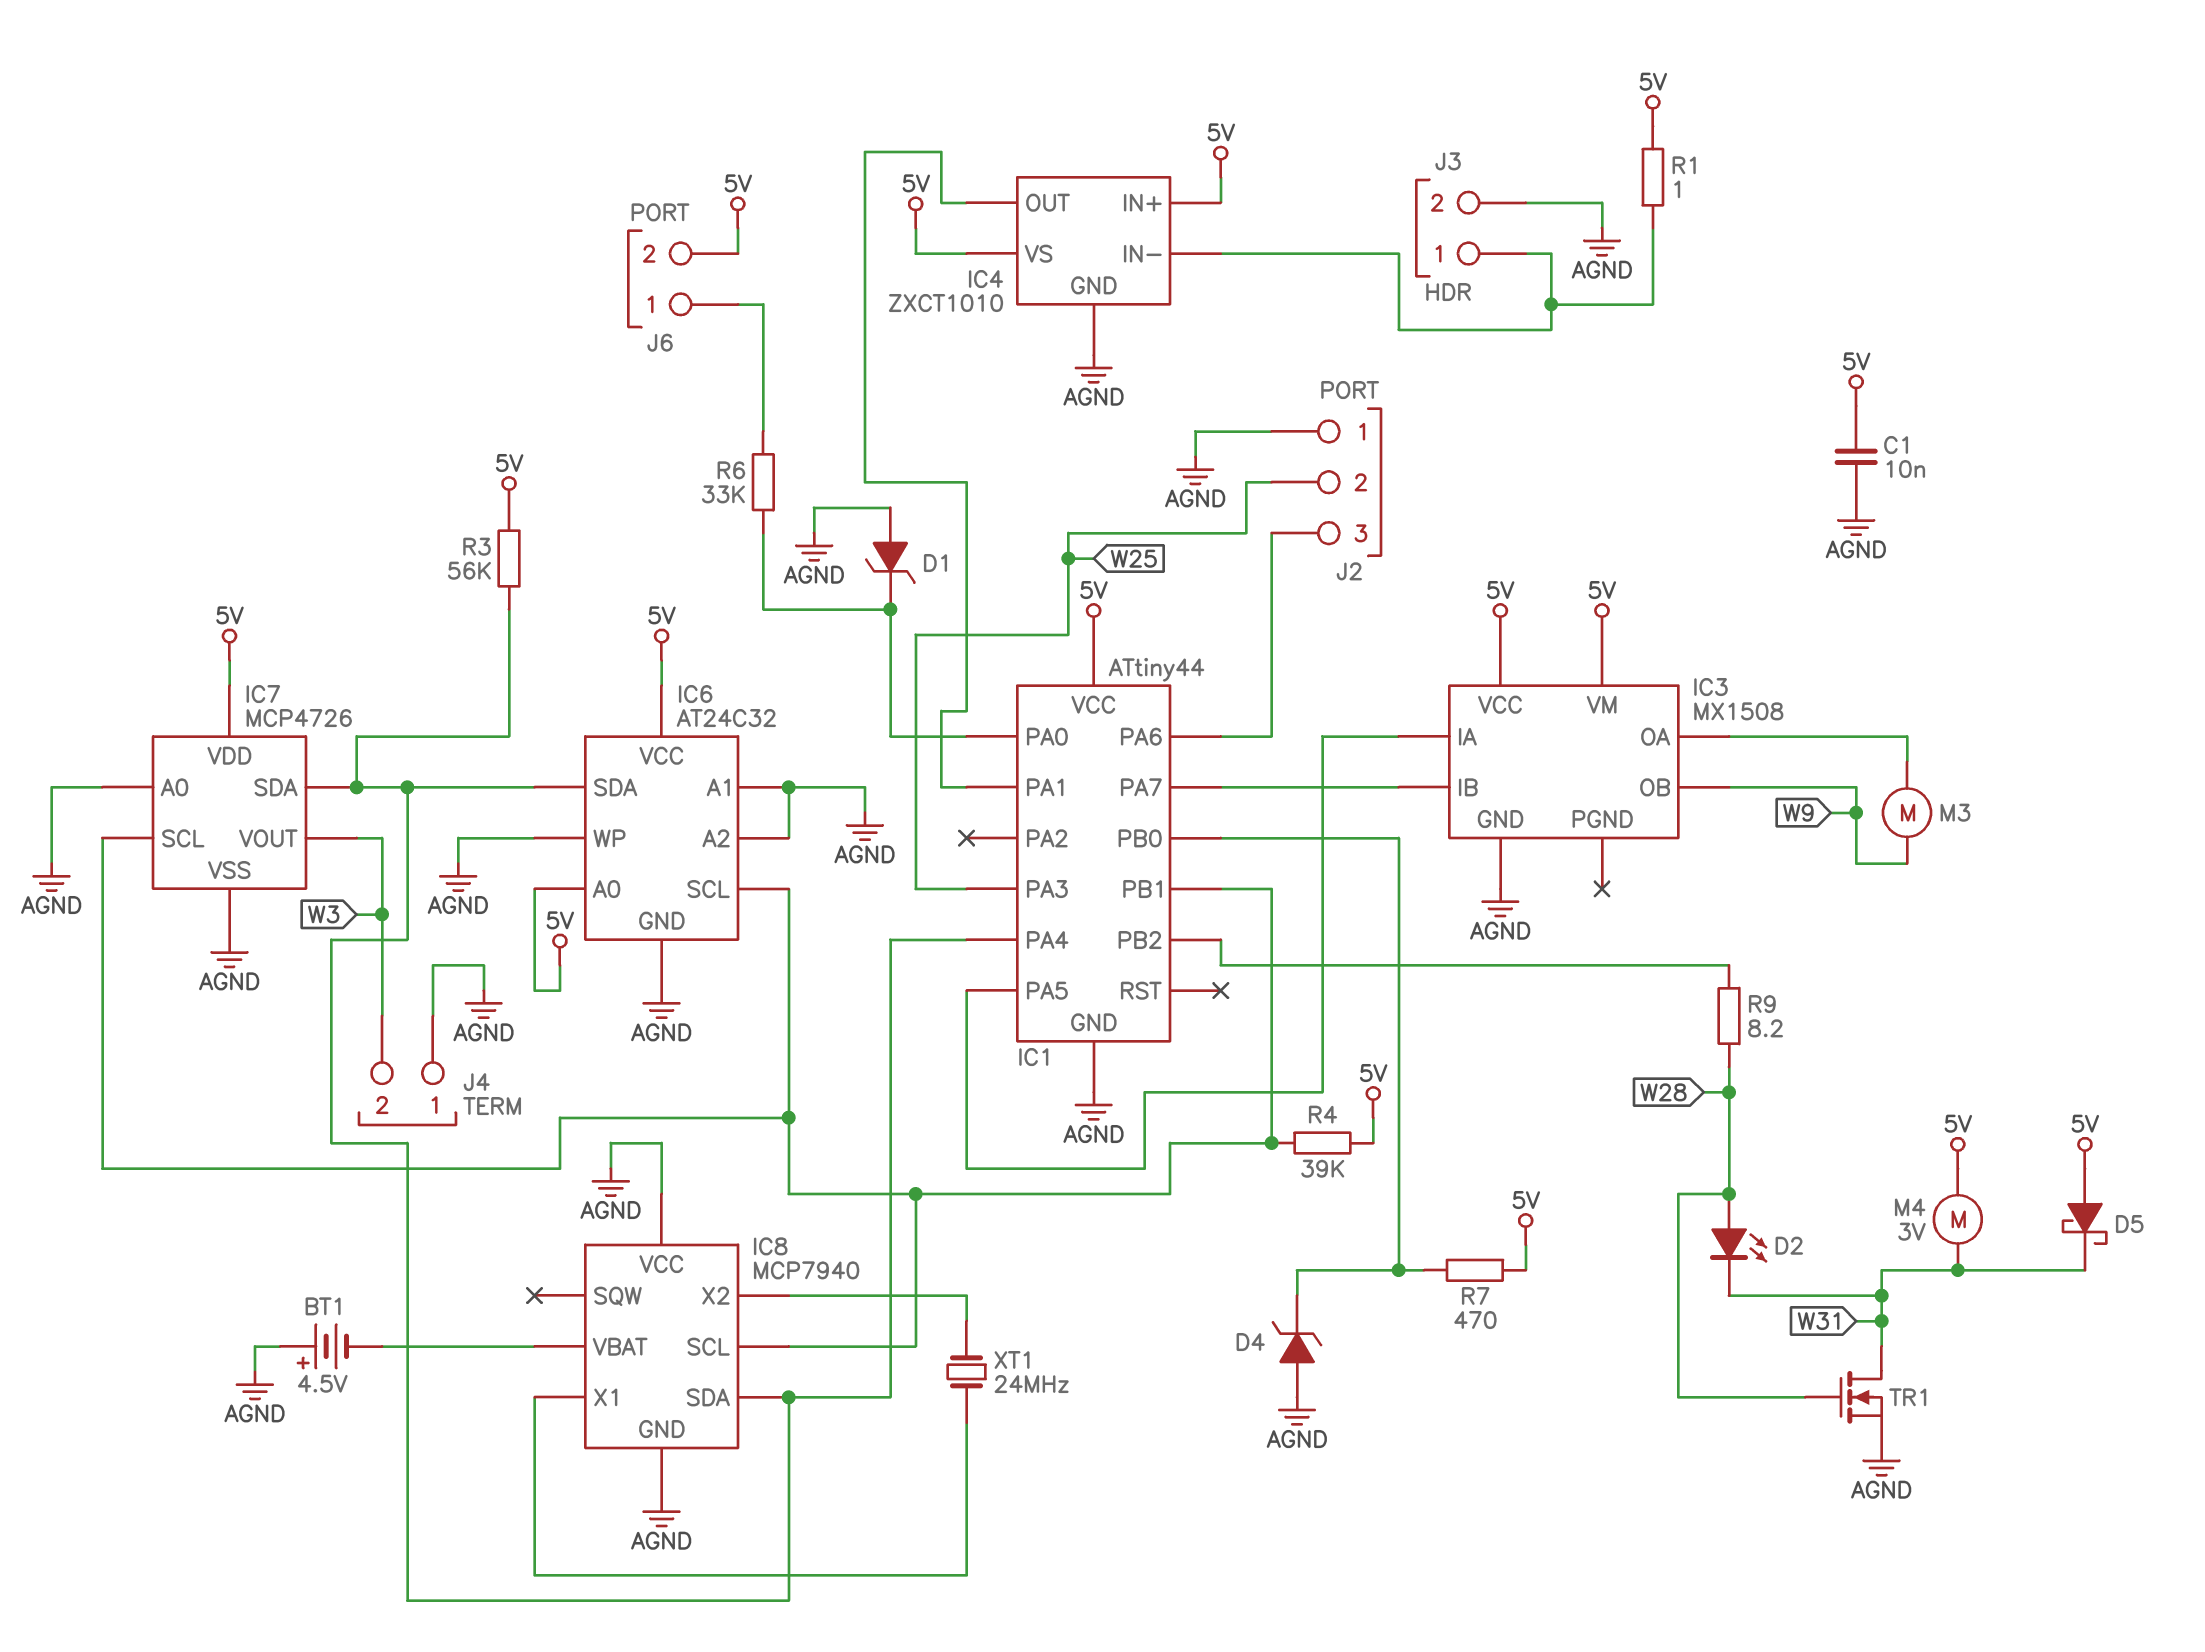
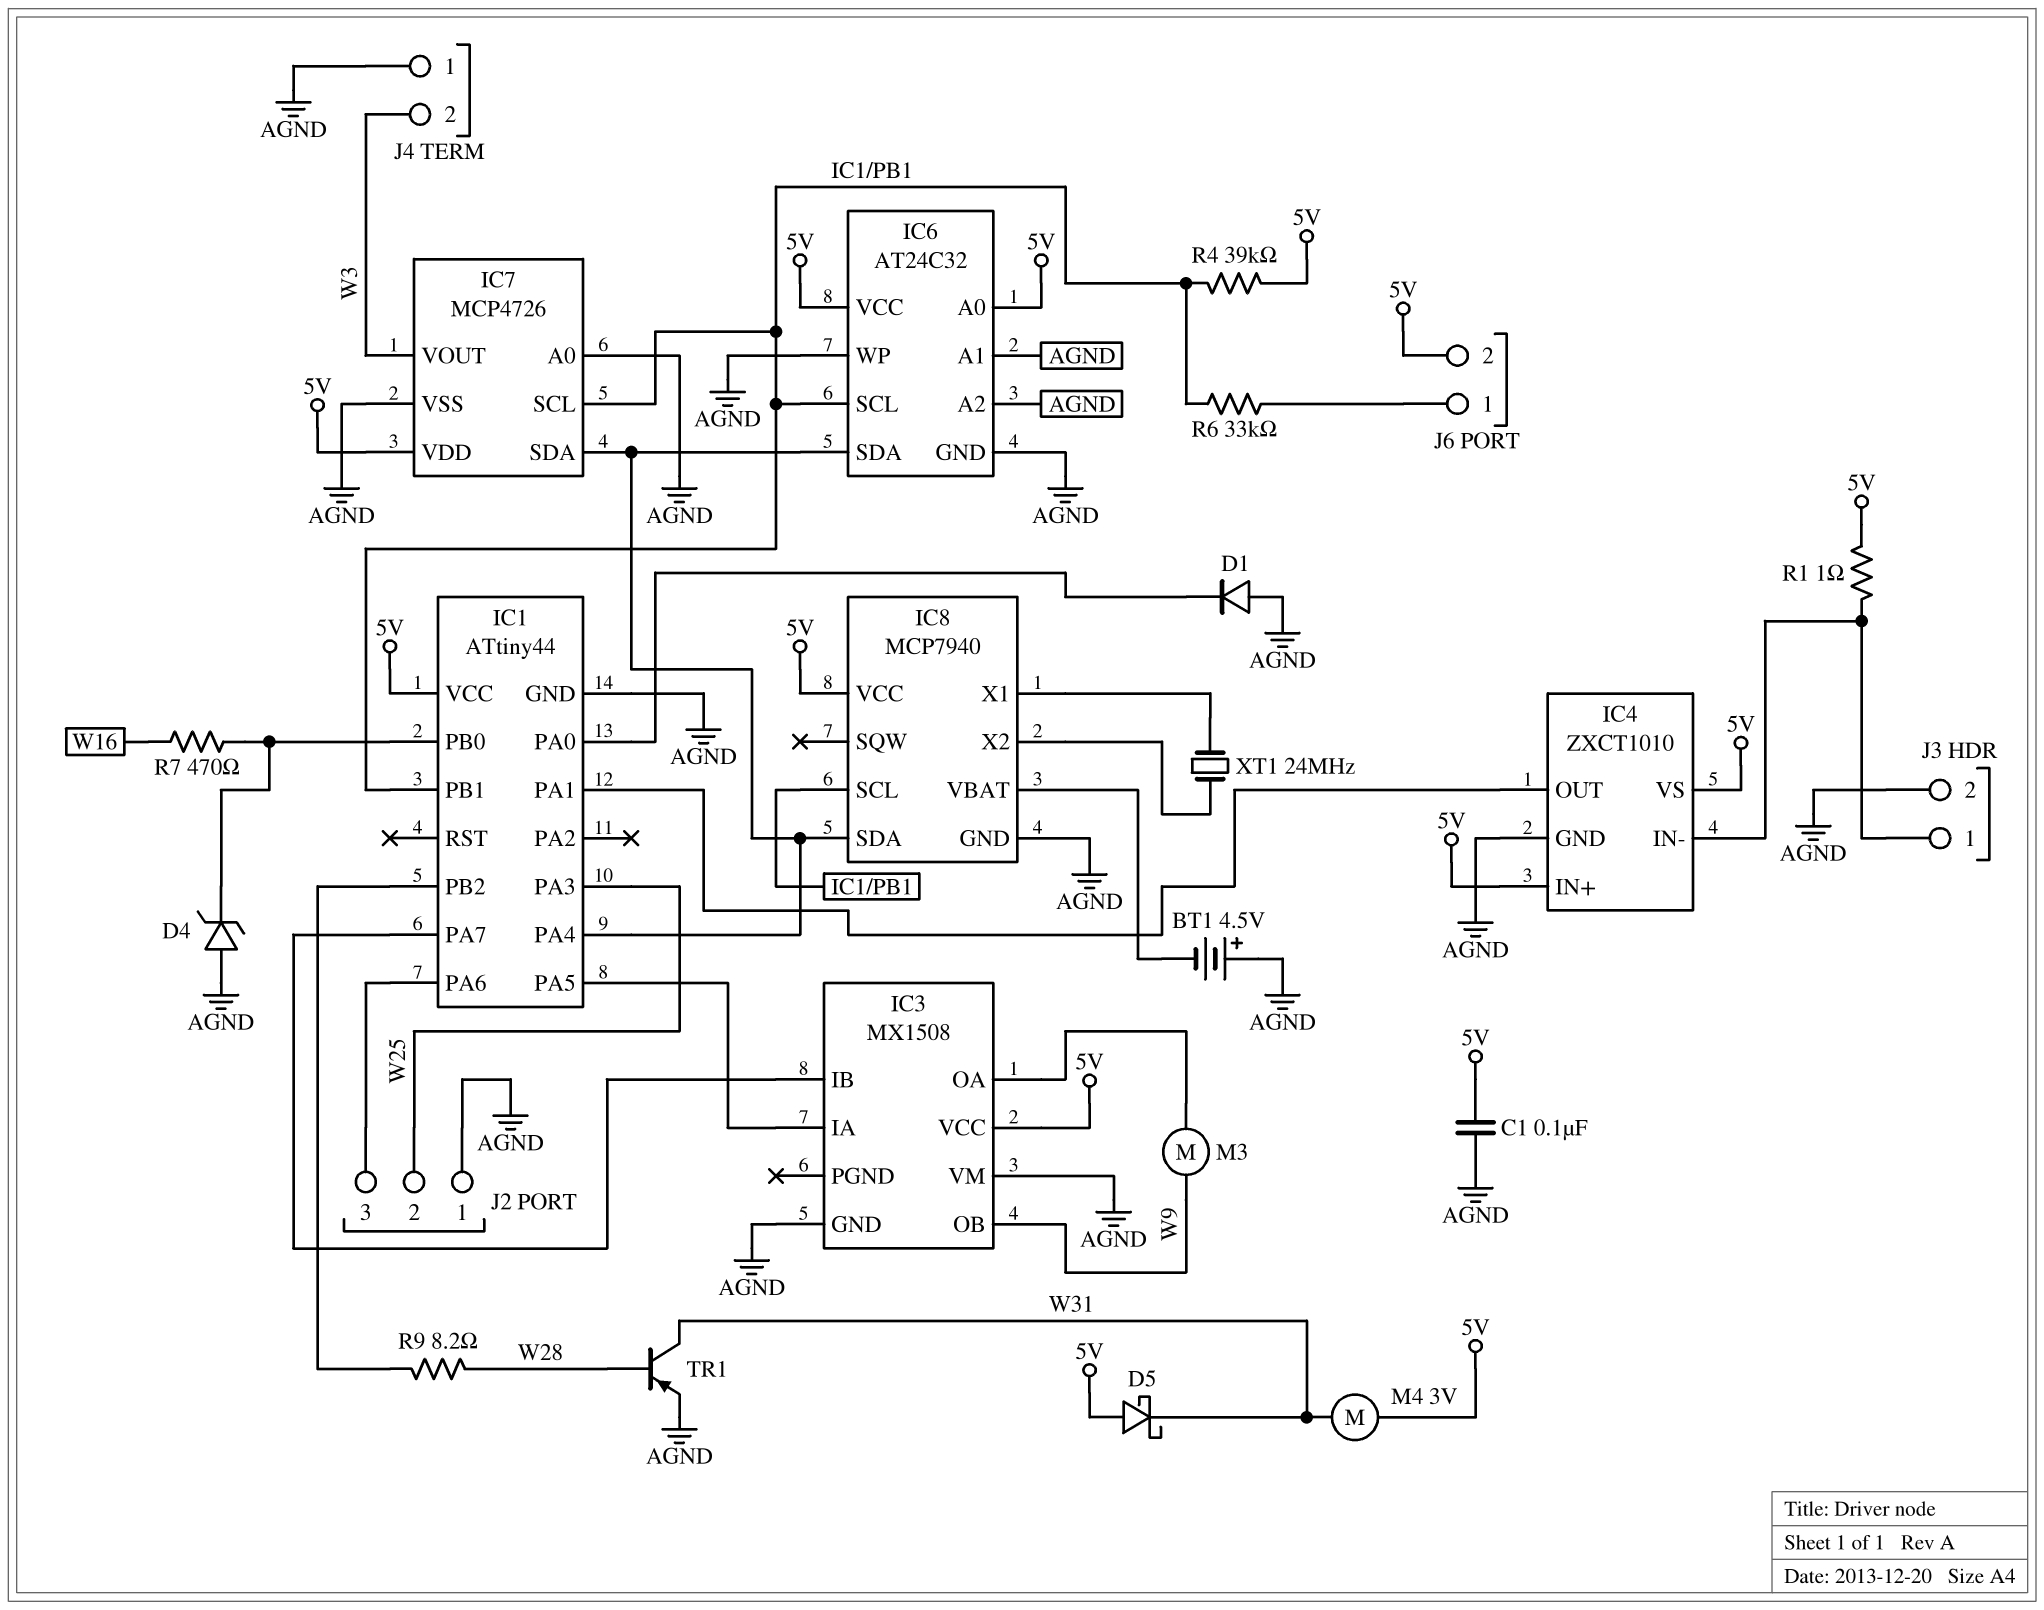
C1: 10nF (5V, AGND) -> 100nF (5V, AGND)
D1: zener (A AGND, K IC1/PA0) -> diode (A AGND, K IC1/PA0)
D2: LED (A W28, K W31) -> none
IC3 pin VM: 5V -> AGND
IC8 pin VCC: AGND -> 5V
R3: 56k (5V, IC1/PA4) -> none
R6: 33k (IC1/PA0, J6/1) -> 33k (IC1/PB1, J6/1)
R7: 470 (5V, IC1/PB0) -> 470 (IC1/PB0, W16)
TR1: NMOS (G W28, D W31, S AGND) -> PNP (B W28, C W31, E AGND)

